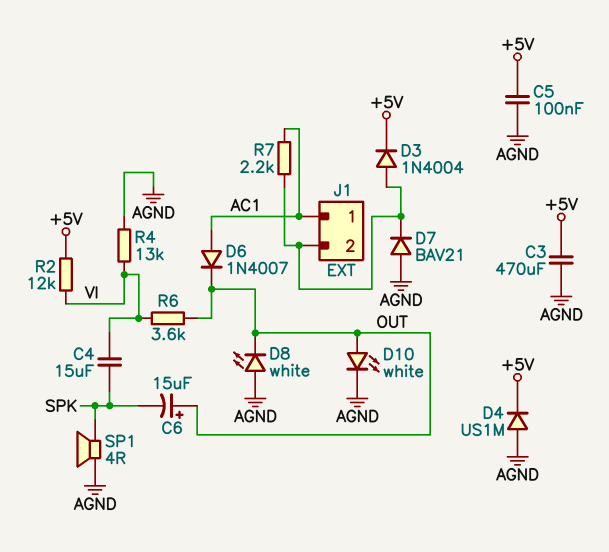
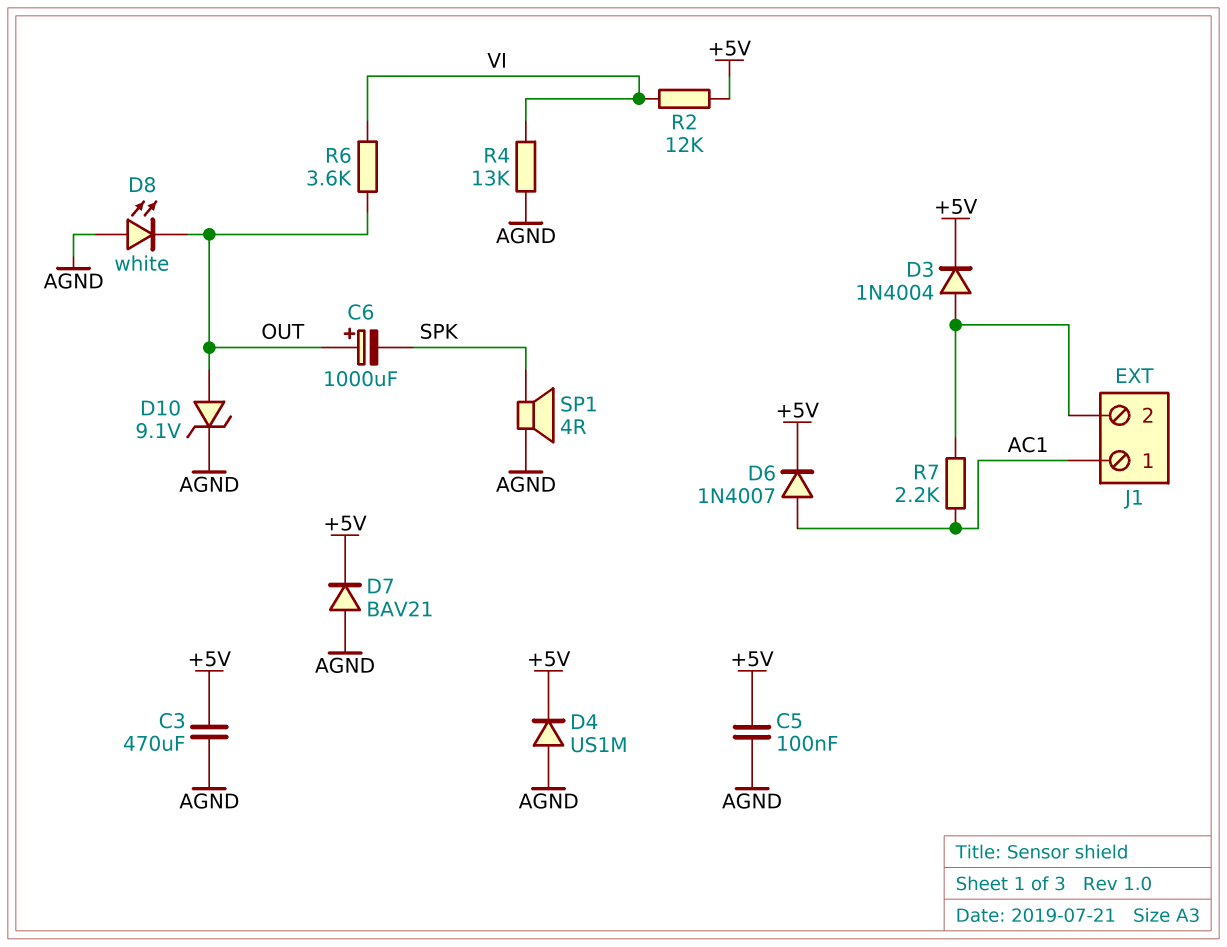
C4: 15uF (SPK, VI) -> none
C6: 15uF (plus OUT, minus SPK) -> 1000uF (plus OUT, minus SPK)
D6: diode 1N4007 (A AC1, K OUT) -> diode 1N4007 (A AC1, K +5V)
D7: diode BAV21 (A AGND, K J1/2) -> diode BAV21 (A AGND, K +5V)
D10: LED white (A OUT, K AGND) -> zener 9.1V (A OUT, K AGND)

